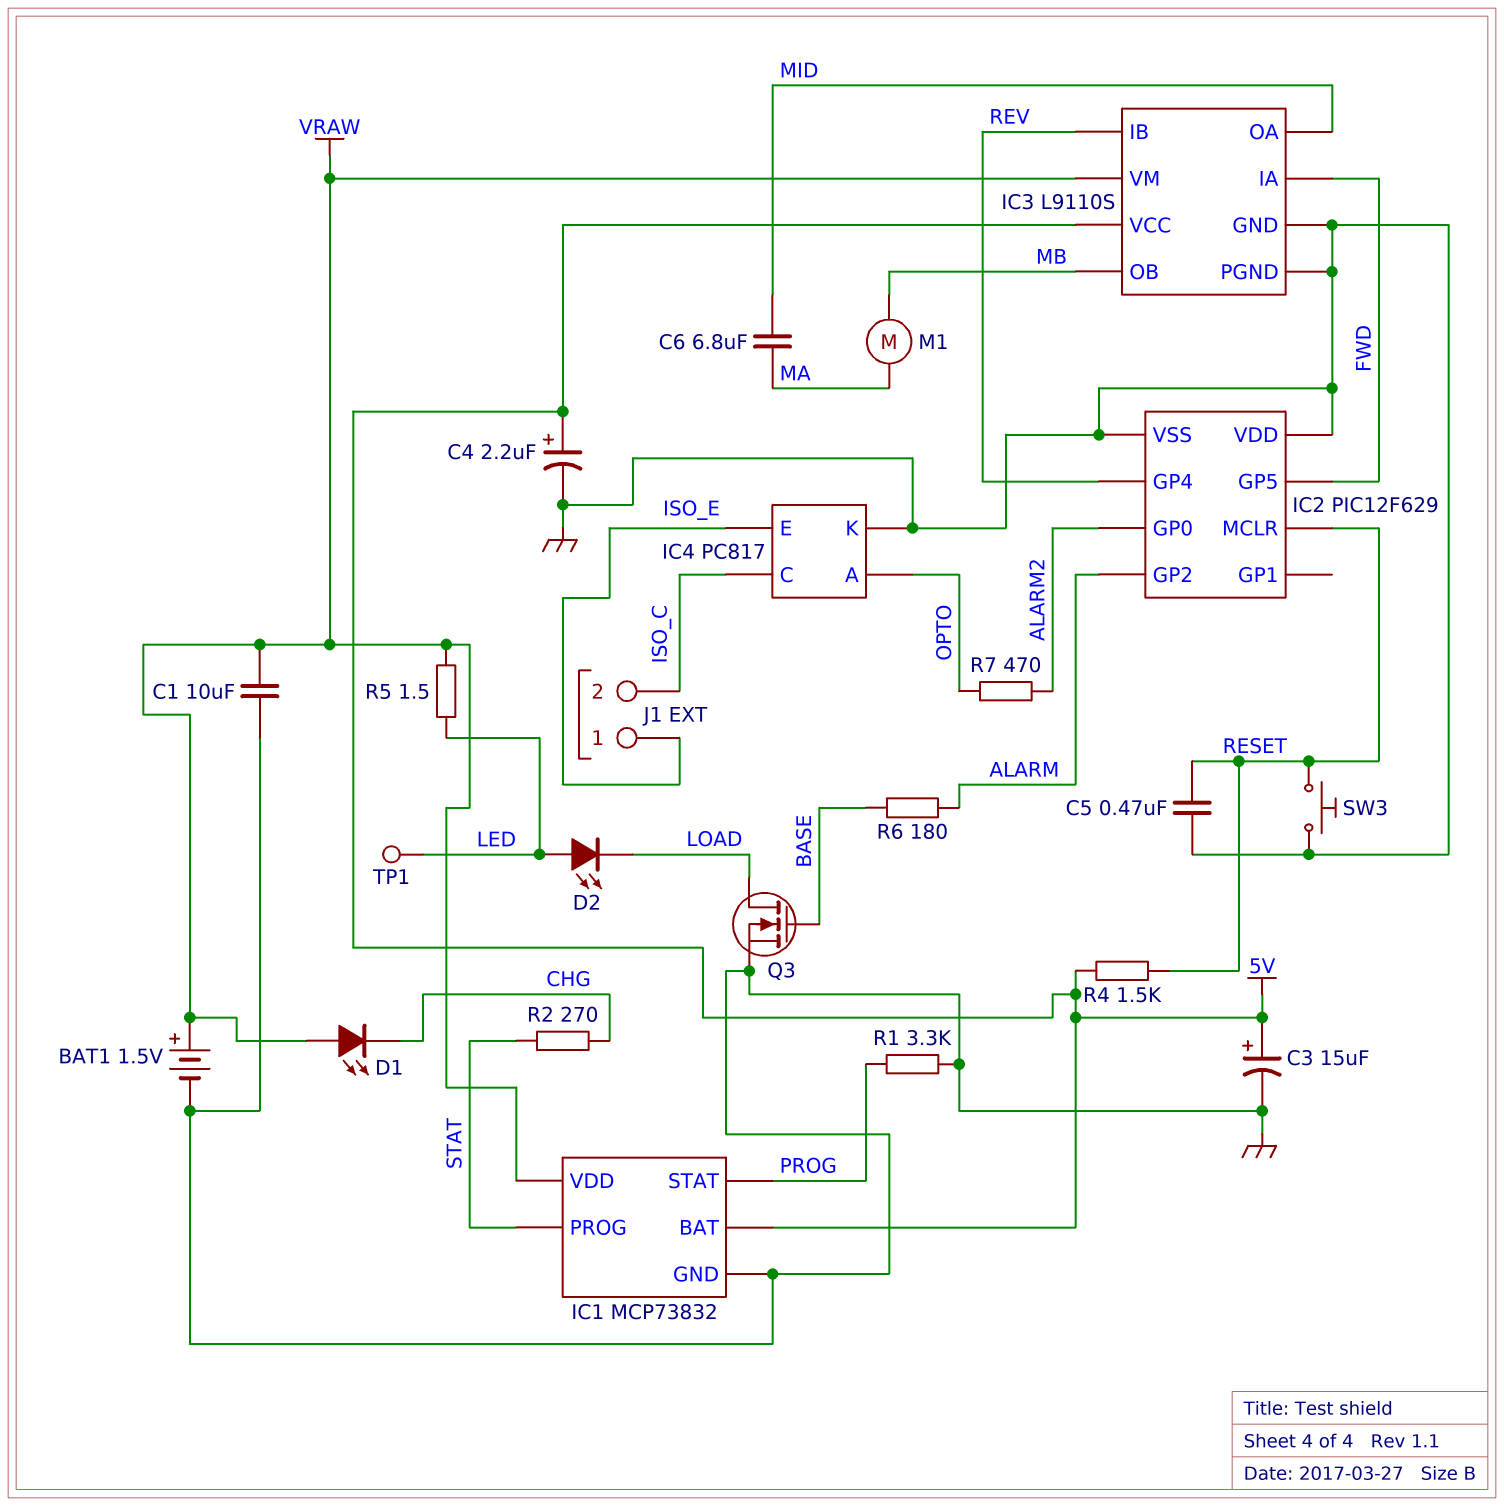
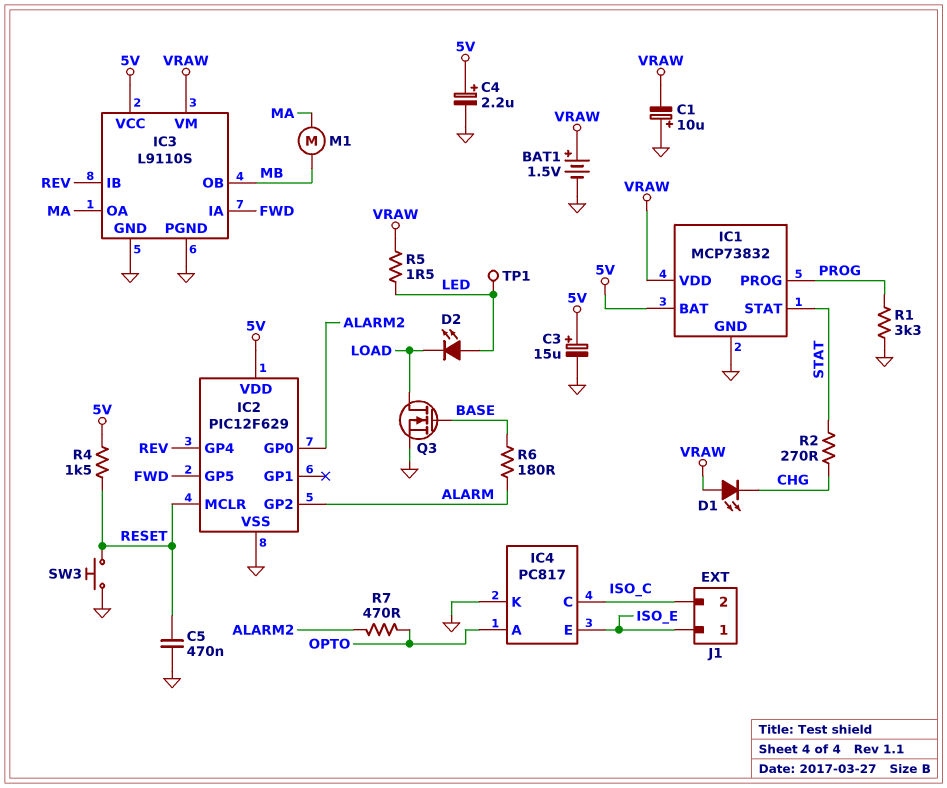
C1: 10uF (GND, VRAW) -> 10uF (plus GND, minus VRAW)
C6: 6.8uF (MA, MID) -> none
IC1 pin PROG: STAT -> PROG
IC1 pin STAT: PROG -> STAT
IC2 pin VDD: GND -> 5V
IC3 pin OA: MID -> MA

